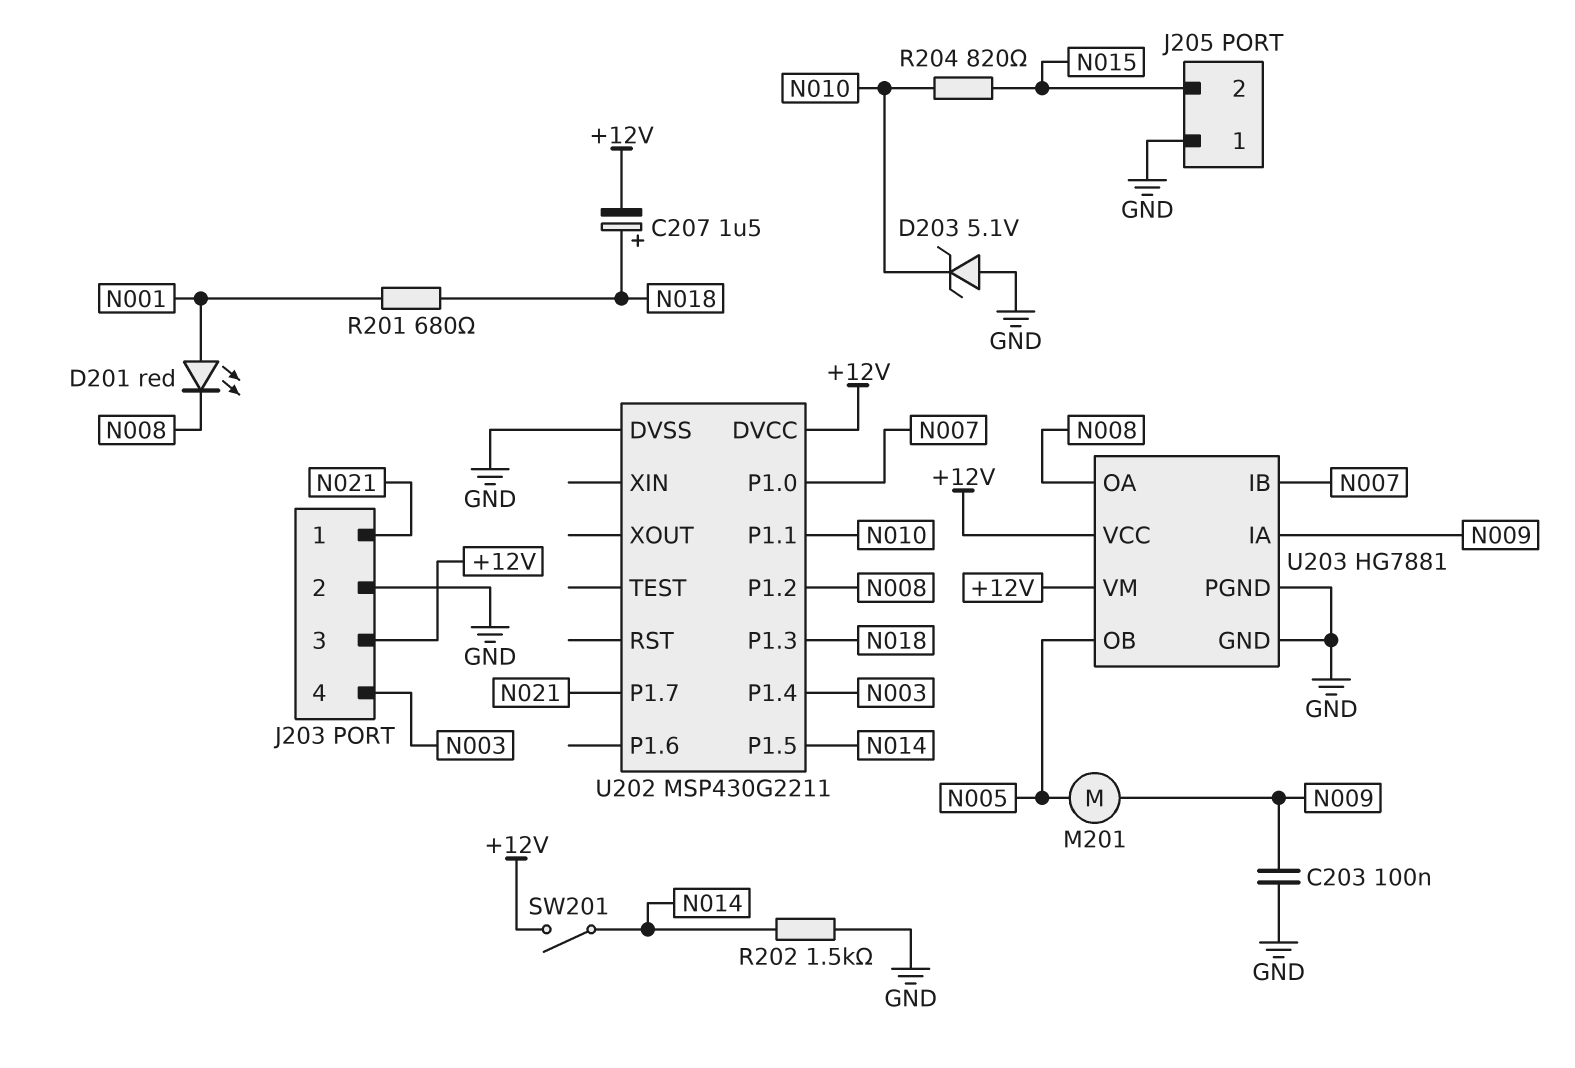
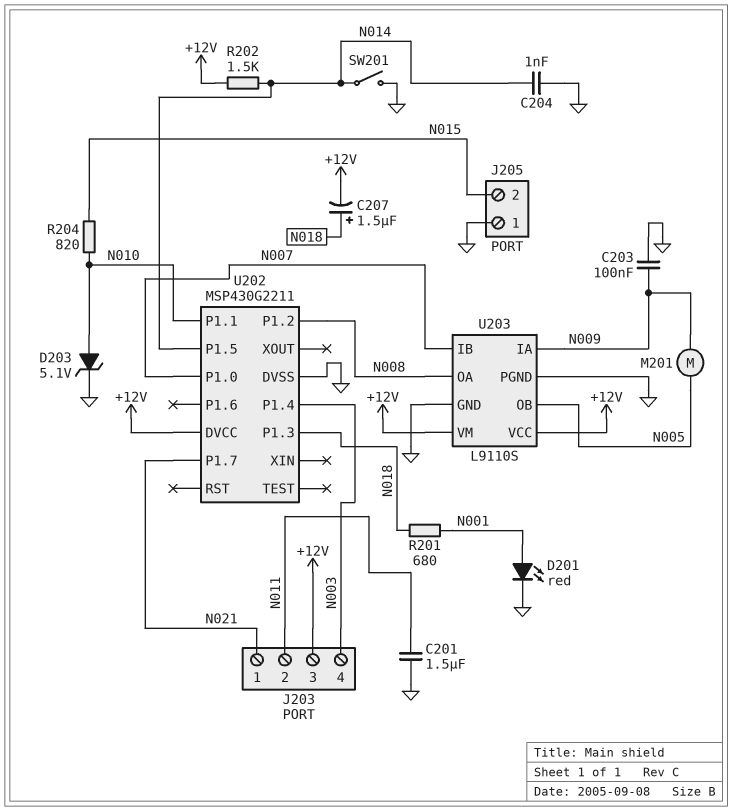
C201: none -> 1.5uF (GND, N011)
C204: none -> 1nF (GND, N014)
D201: LED red (A N001, K N008) -> LED red (A N001, K GND)
D203: zener 5.1V (A GND, K N010) -> zener 5.1V (A N010, K GND)
J203 pin 2: GND -> N011
R202: 1.5k (GND, N014) -> 1.5k (+12V, N014)
SW201: switch (+12V, N014) -> switch (GND, N014)
U203: HG7881 -> L9110S

